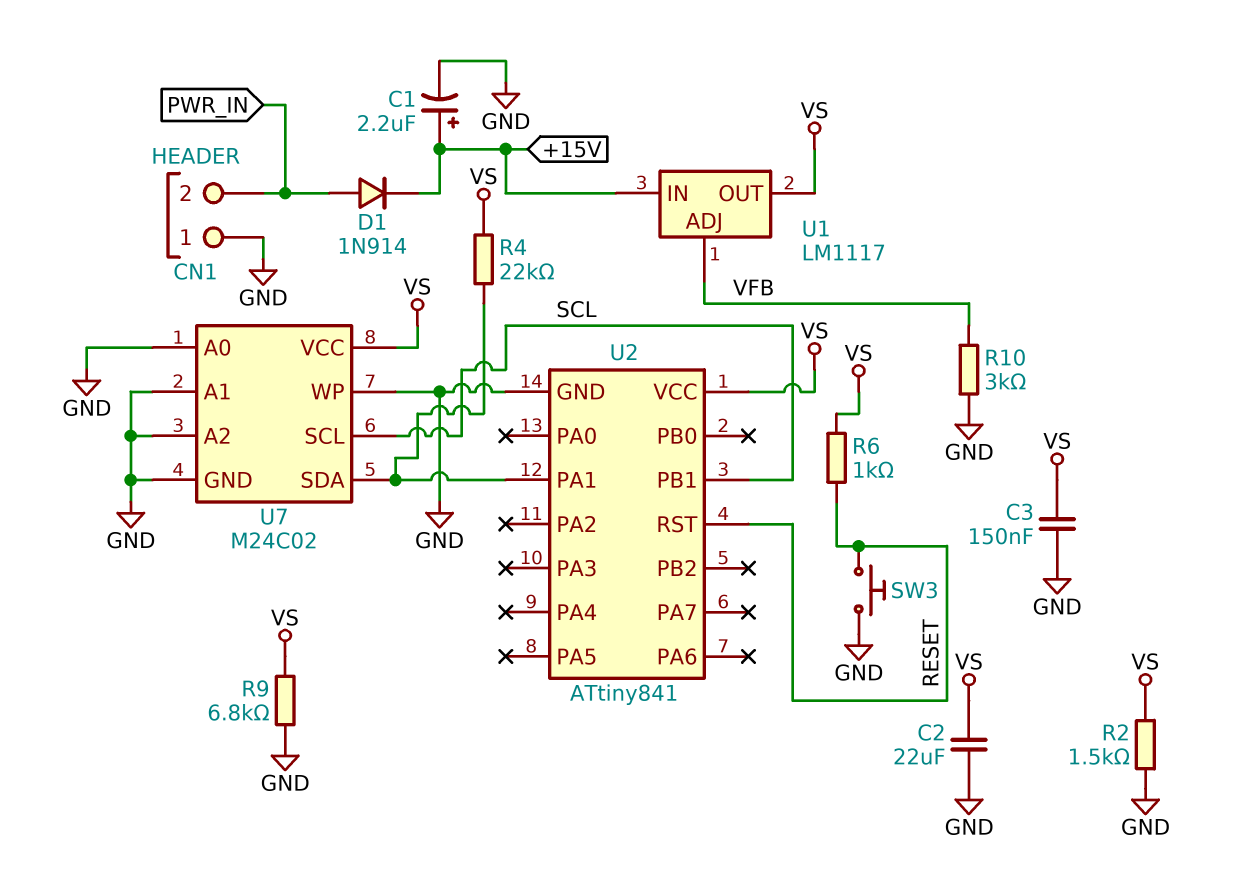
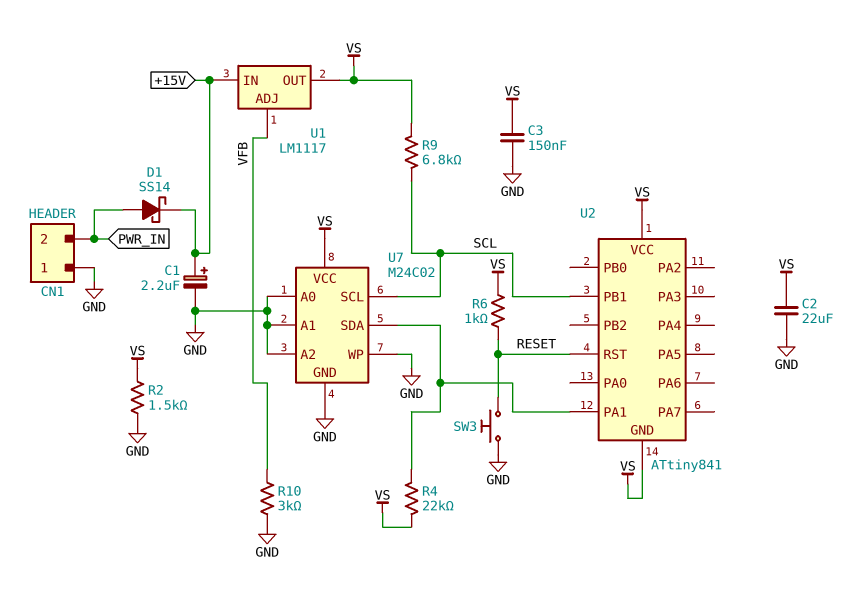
D1: diode 1N914 (A PWR_IN, K +15V) -> schottky SS14 (A PWR_IN, K +15V)
R9: 6.8k (GND, VS) -> 6.8k (SCL, VS)
U2 pin GND: GND -> VS

